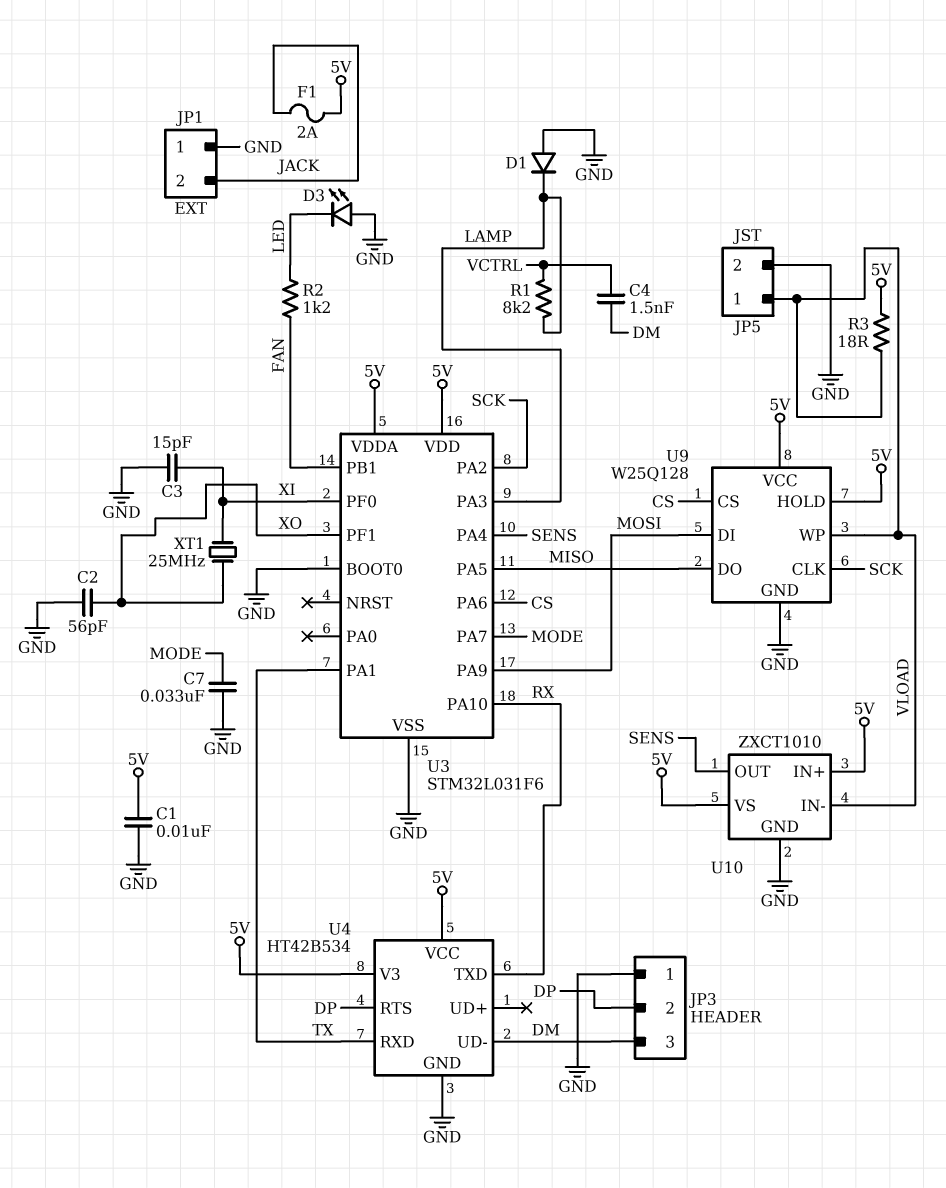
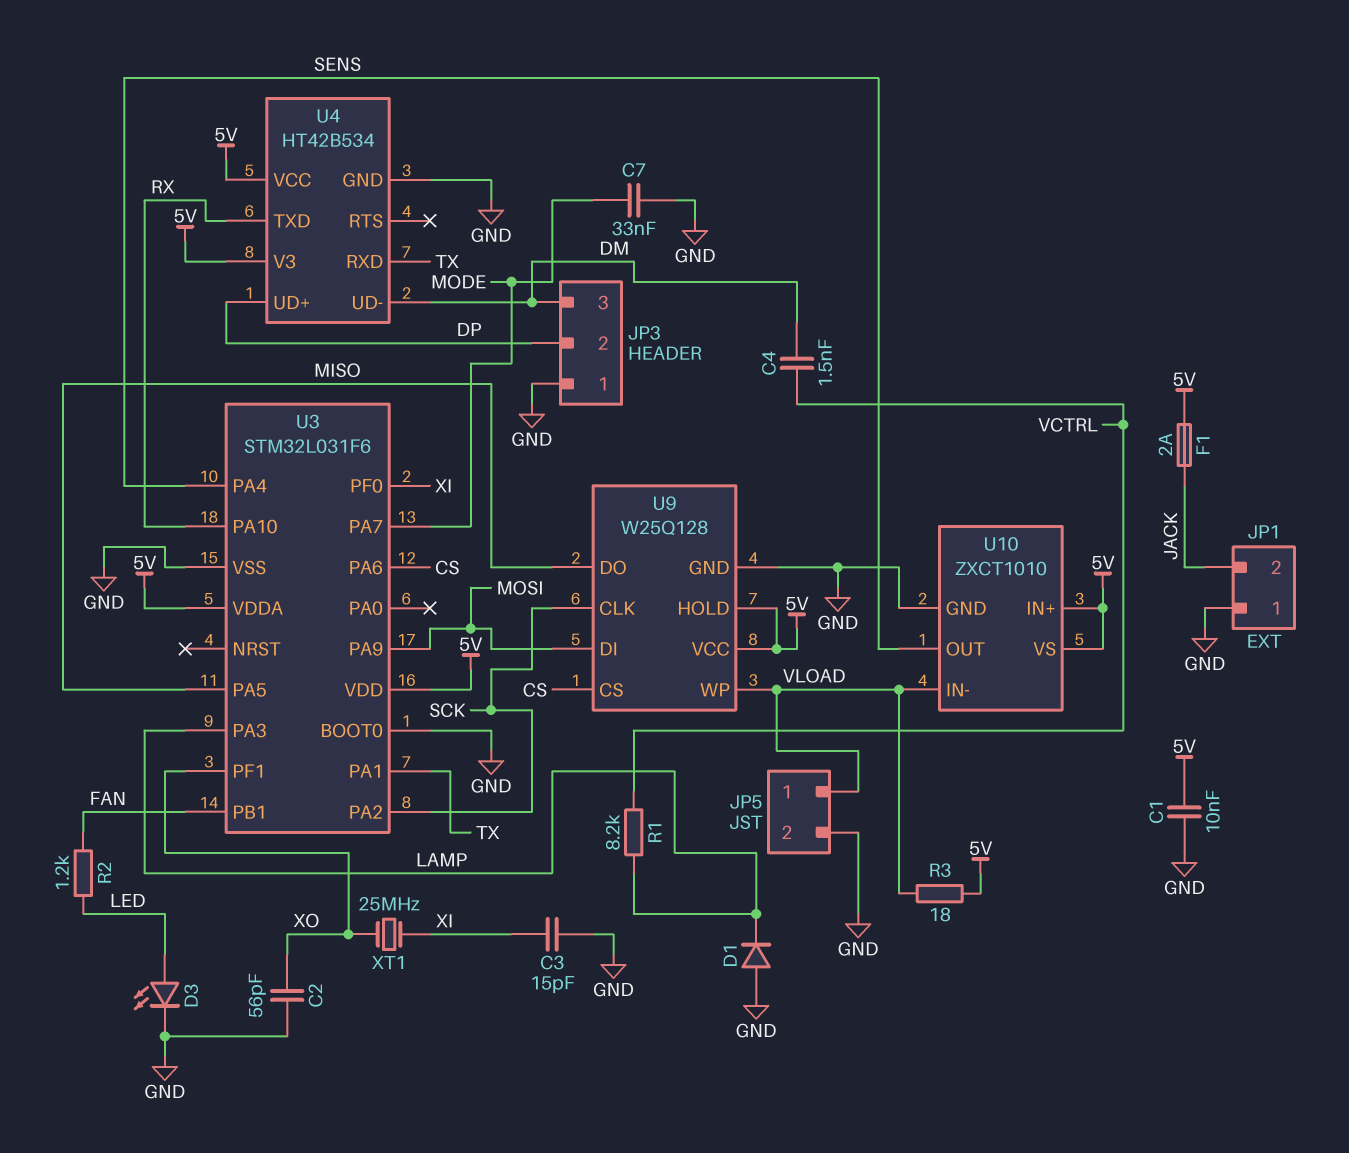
D3: LED (A GND, K LED) -> LED (A LED, K GND)
U4 pin RTS: DP -> none
U4 pin UD+: none -> DP

